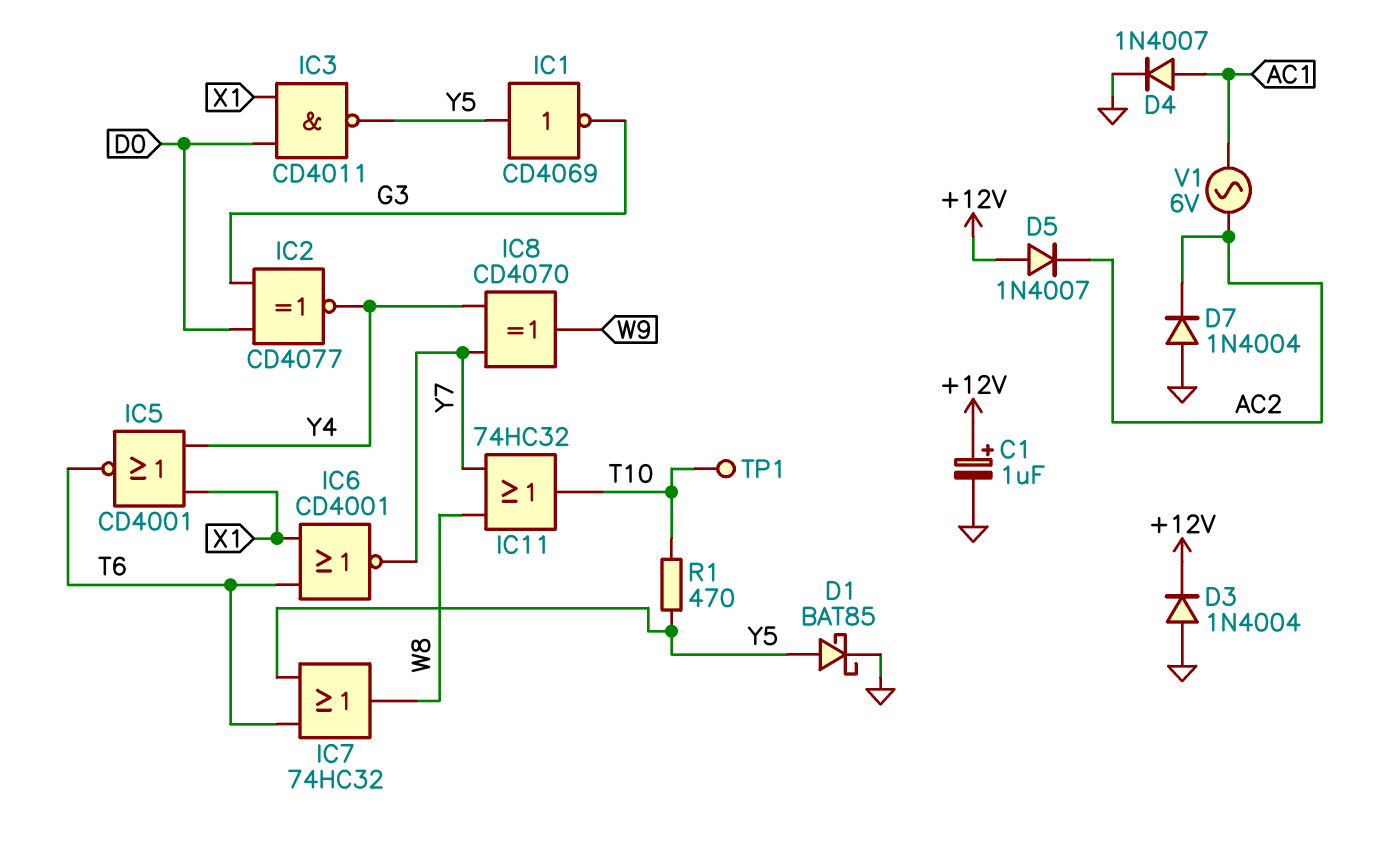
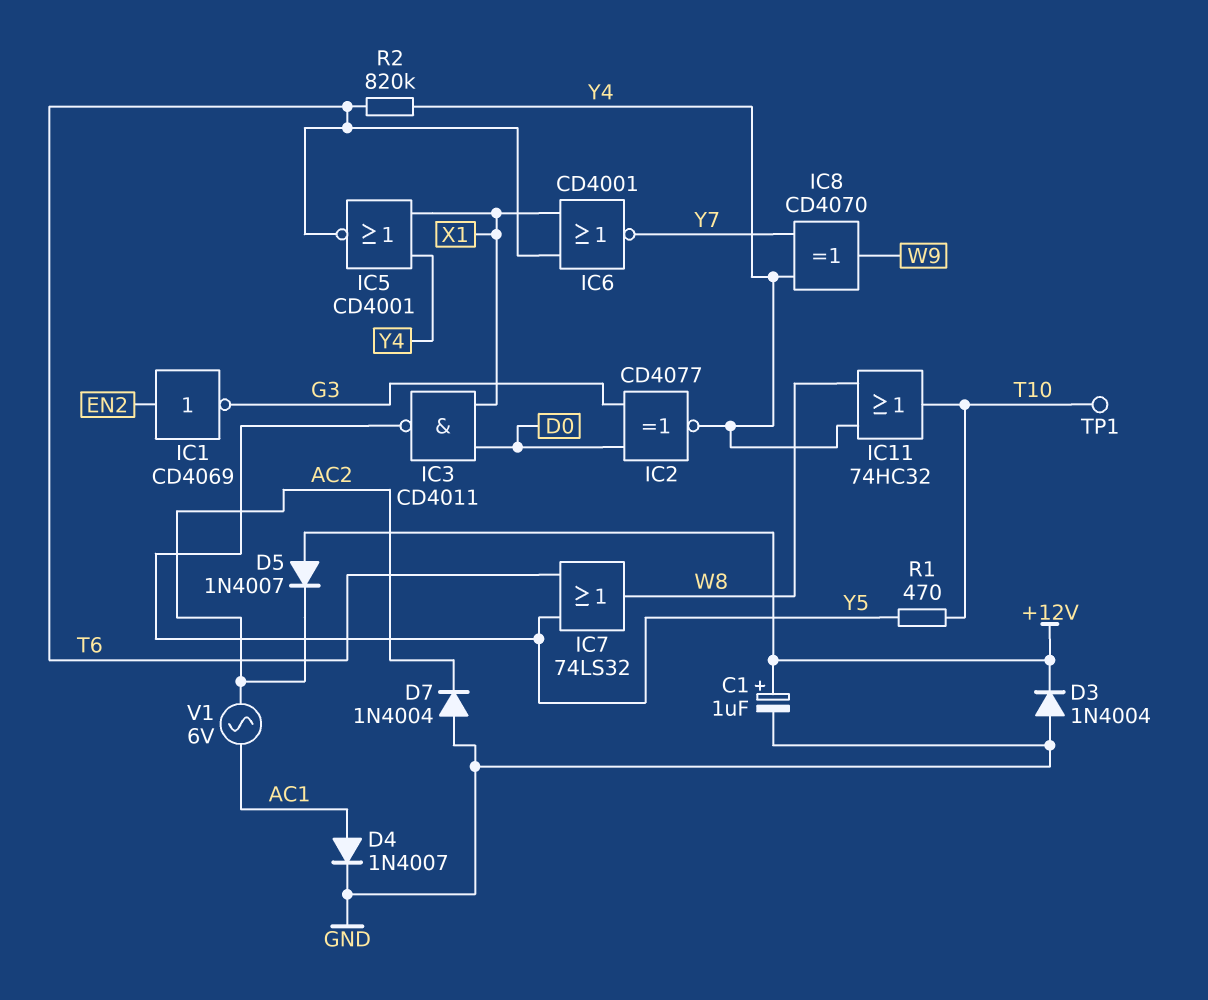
D1: schottky BAT85 (A Y5, K GND) -> none
IC1: NOT CD4069 (in Y5, out G3) -> NOT CD4069 (in EN2, out G3)
IC7: OR 74HC32 (in T6, in Y5, out W8) -> OR 74LS32 (in T6, in Y5, out W8)
IC11: OR 74HC32 (in W8, in Y7, out T10) -> OR 74HC32 (in W8, in Y4, out T10)
R2: none -> 820k (T6, Y4)

